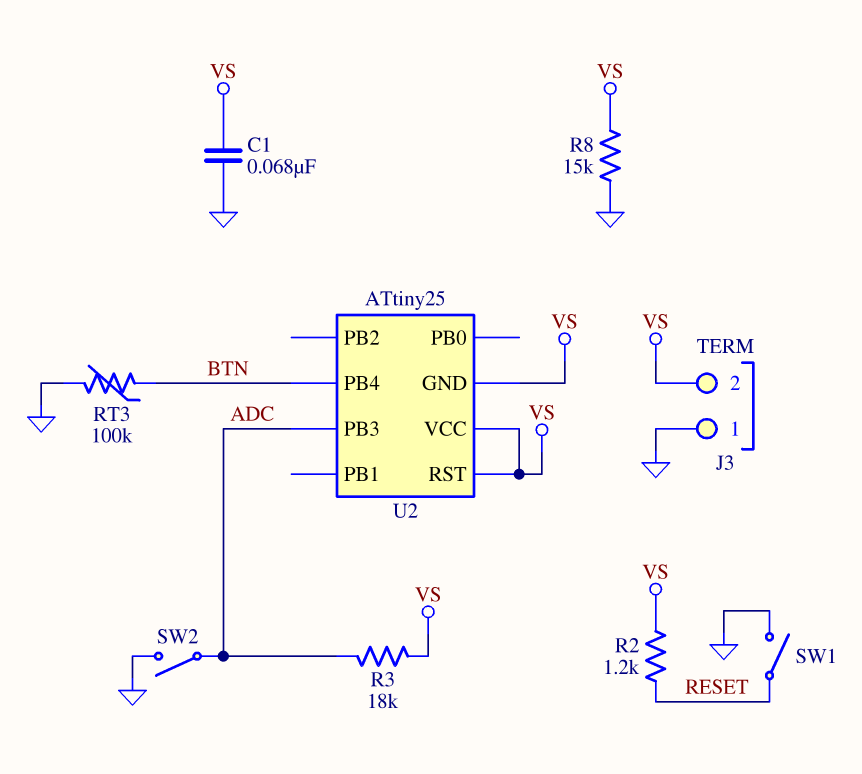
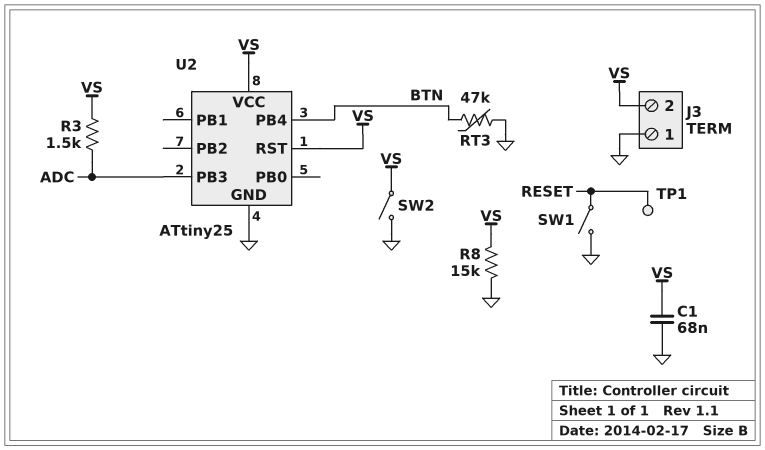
R2: 1.2k (RESET, VS) -> none
R3: 18k (ADC, VS) -> 1.5k (ADC, VS)
RT3: 100k (BTN, GND) -> 47k (BTN, GND)
SW2: switch (ADC, GND) -> switch (GND, VS)
TP1: none -> test point (RESET)
U2 pin GND: VS -> GND

